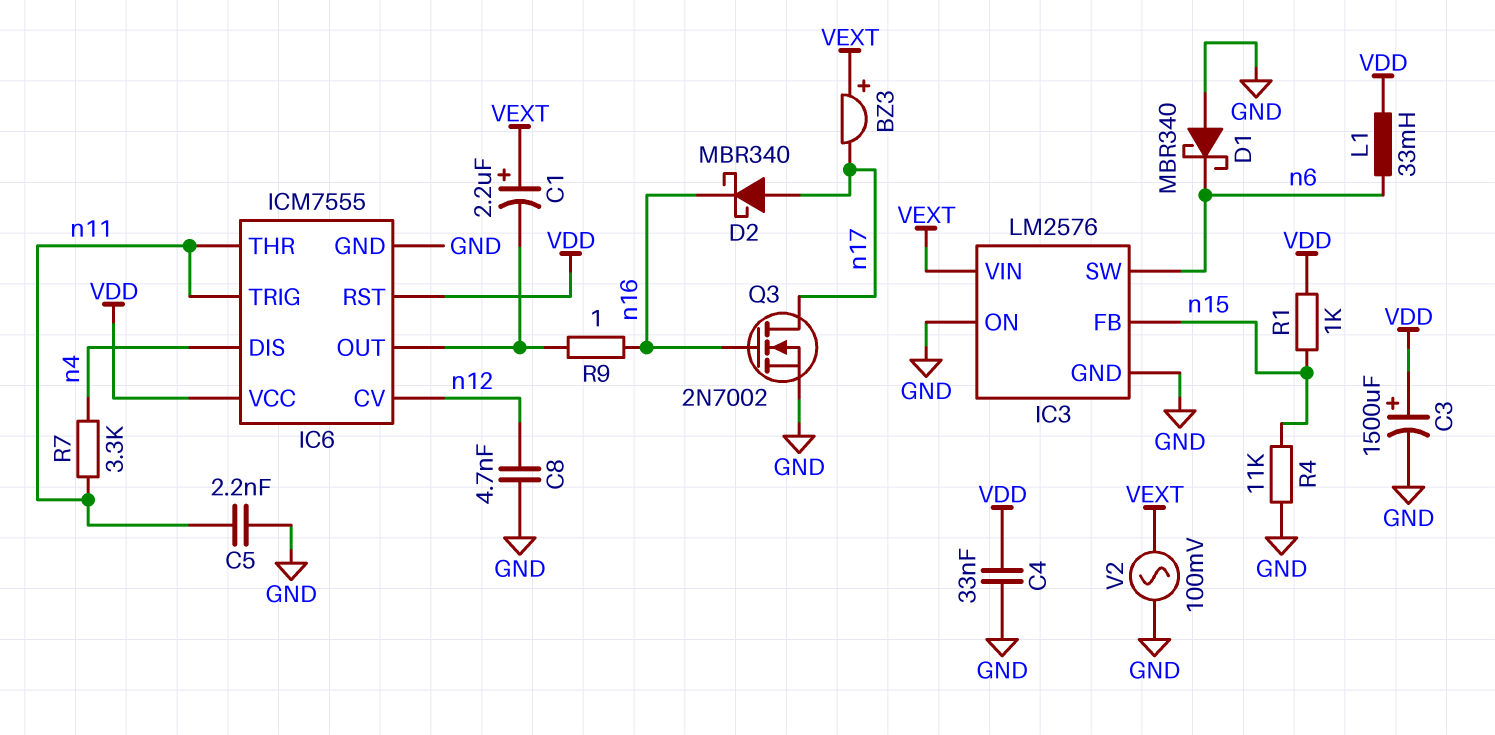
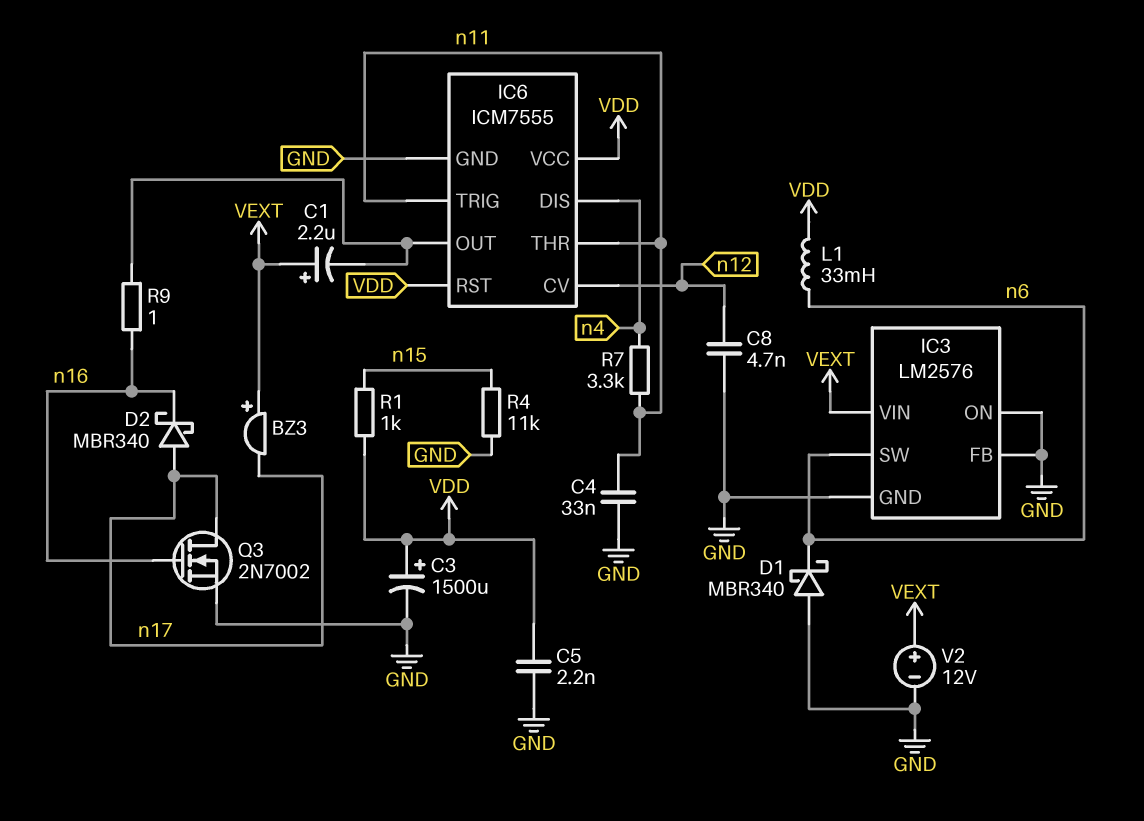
C4: 33nF (GND, VDD) -> 33nF (GND, n11)
C5: 2.2nF (GND, n11) -> 2.2nF (GND, VDD)
IC3 pin FB: n15 -> GND
V2: AC 100mV (GND, VEXT) -> 12V (plus VEXT, minus GND)

